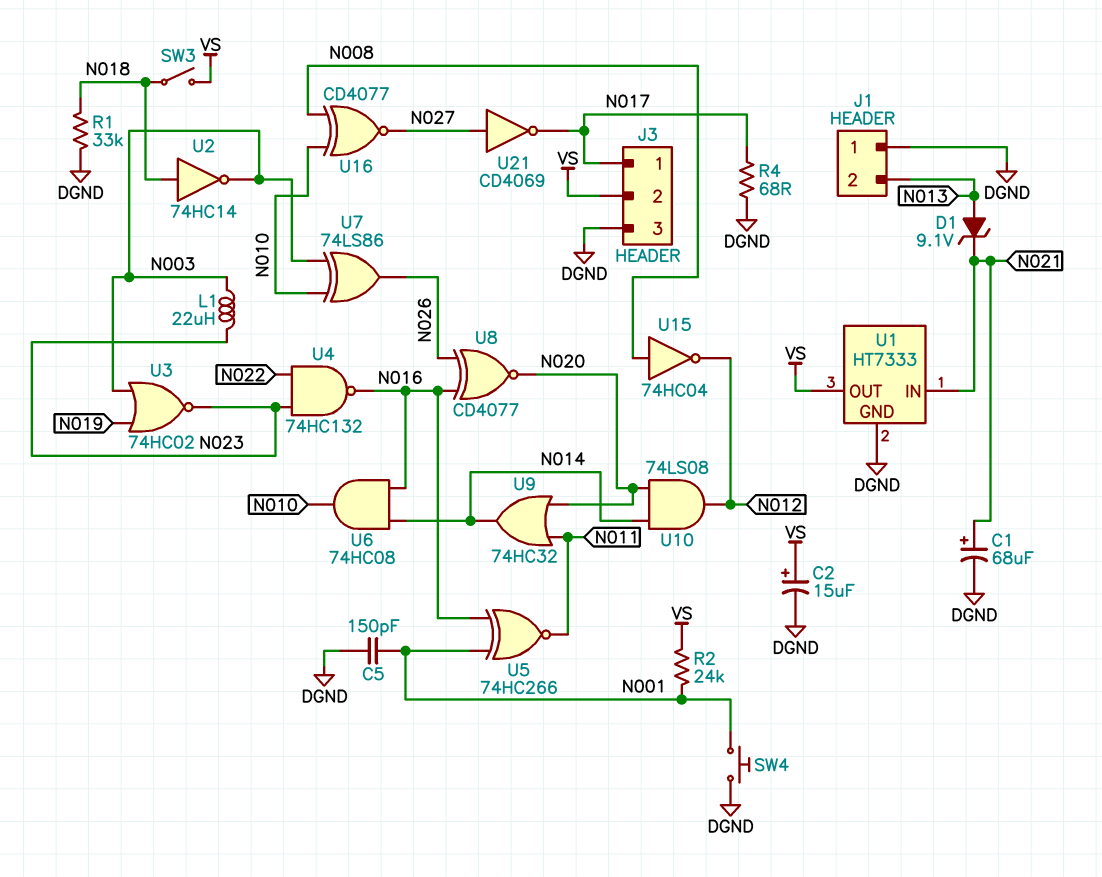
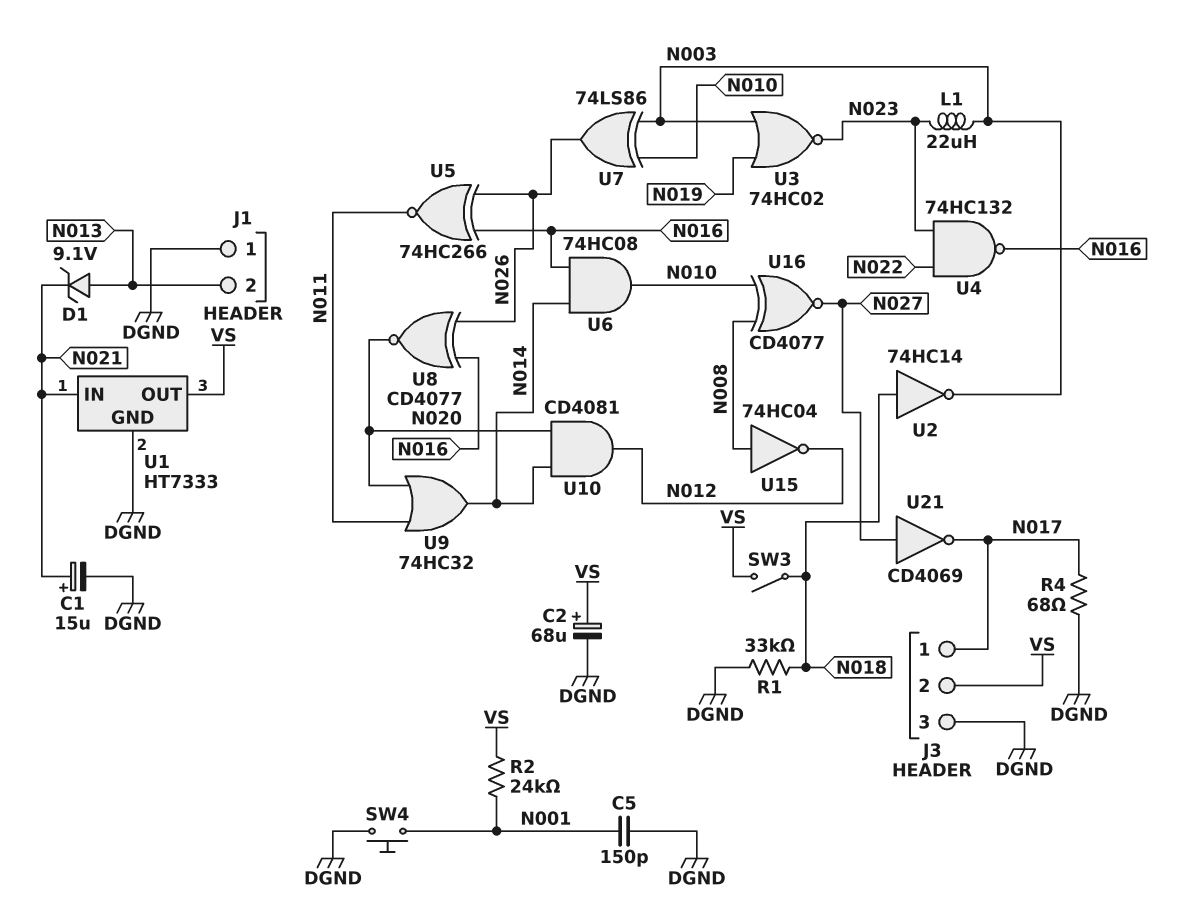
C1: 68uF (plus N021, minus DGND) -> 15uF (plus N021, minus DGND)
C2: 15uF (plus VS, minus DGND) -> 68uF (plus VS, minus DGND)
U5: XNOR 74HC266 (in N001, in N016, out N011) -> XNOR 74HC266 (in N016, in N026, out N011)
U10: AND 74LS08 (in N014, in N020, out N012) -> AND CD4081 (in N014, in N020, out N012)

